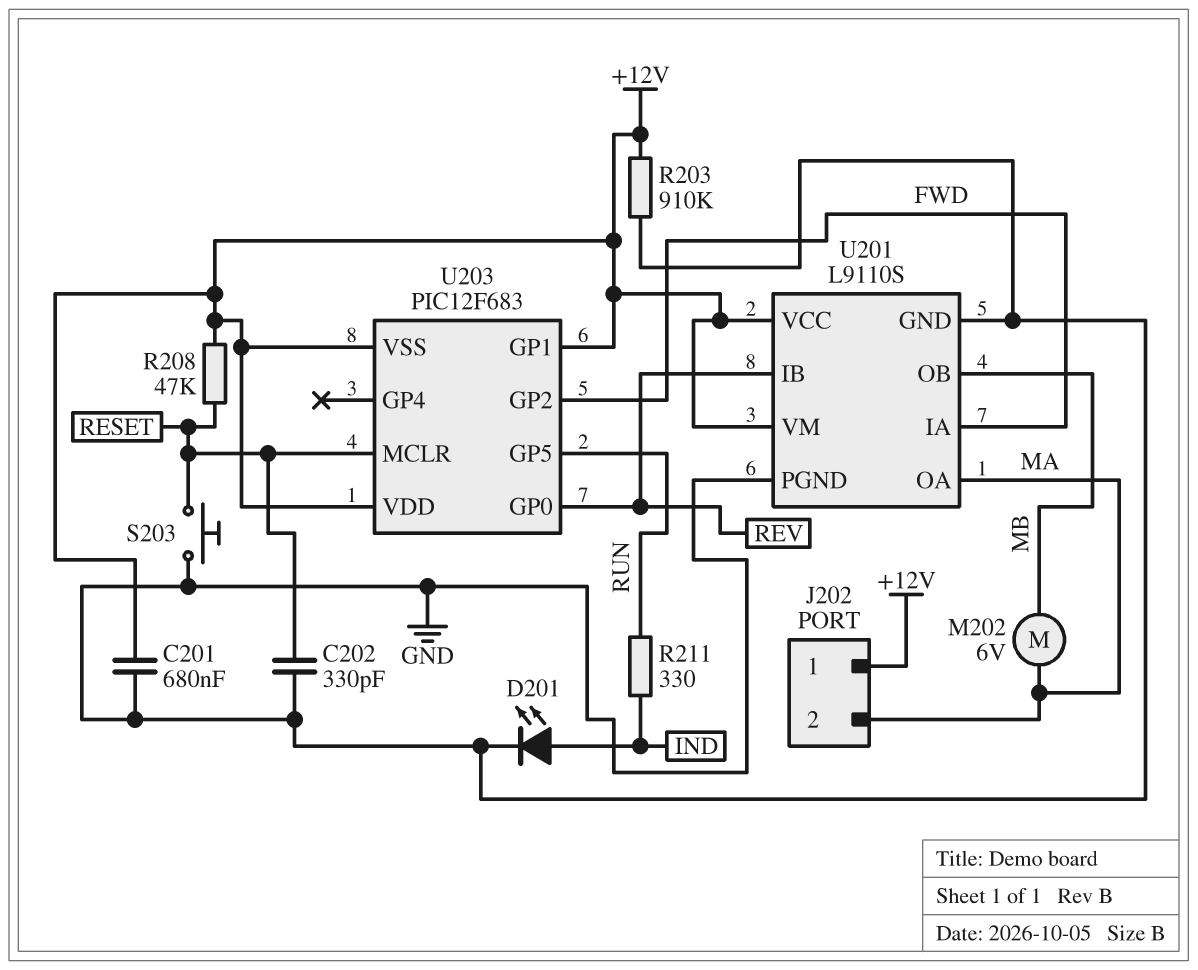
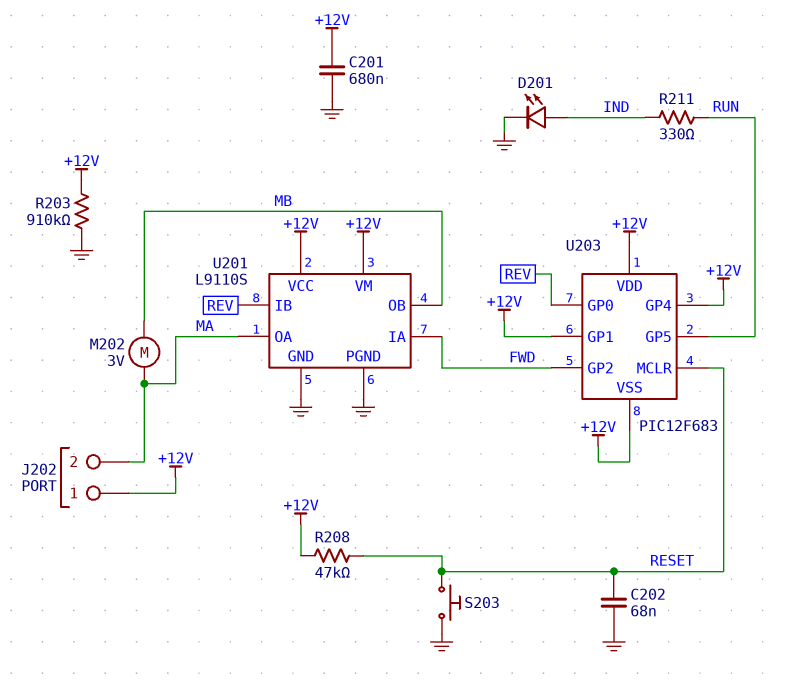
C202: 330pF (GND, RESET) -> 68nF (GND, RESET)
M202: motor 6V (MA, MB) -> motor 3V (MA, MB)
U203 pin GP4: none -> +12V

